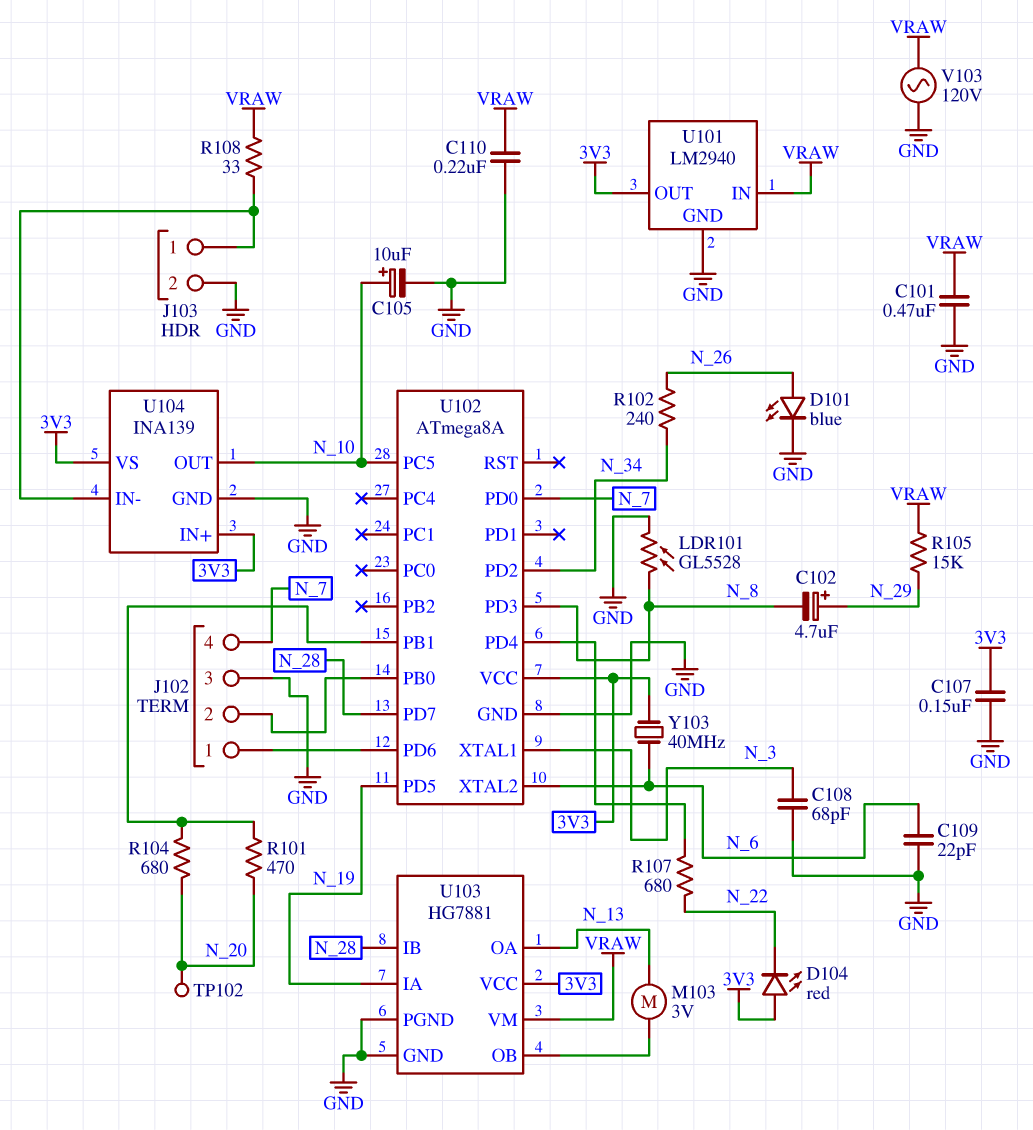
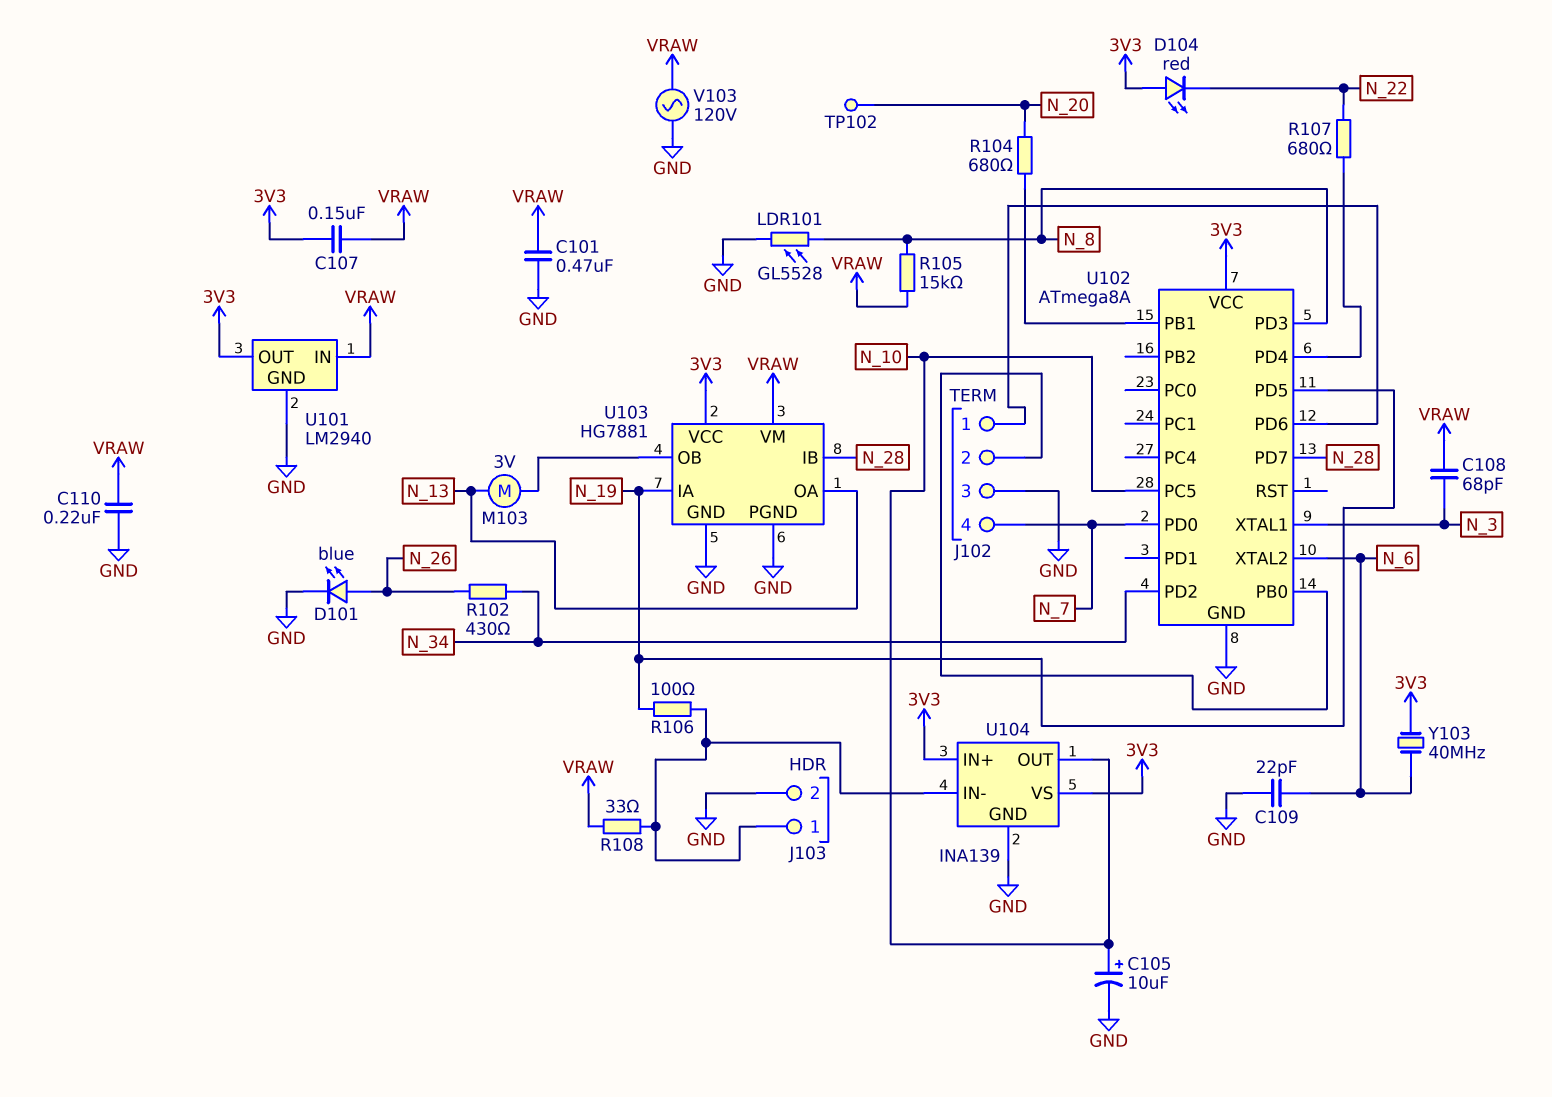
C102: 4.7uF (plus N_29, minus N_8) -> none
C107: 150nF (3V3, GND) -> 150nF (3V3, VRAW)
C108: 68pF (GND, N_3) -> 68pF (N_3, VRAW)
R101: 470 (N_20, U102/PB1) -> none
R102: 240 (N_26, N_34) -> 430 (N_26, N_34)
R105: 15k (N_29, VRAW) -> 15k (N_8, VRAW)
R106: none -> 100 (J103/1, N_19)

